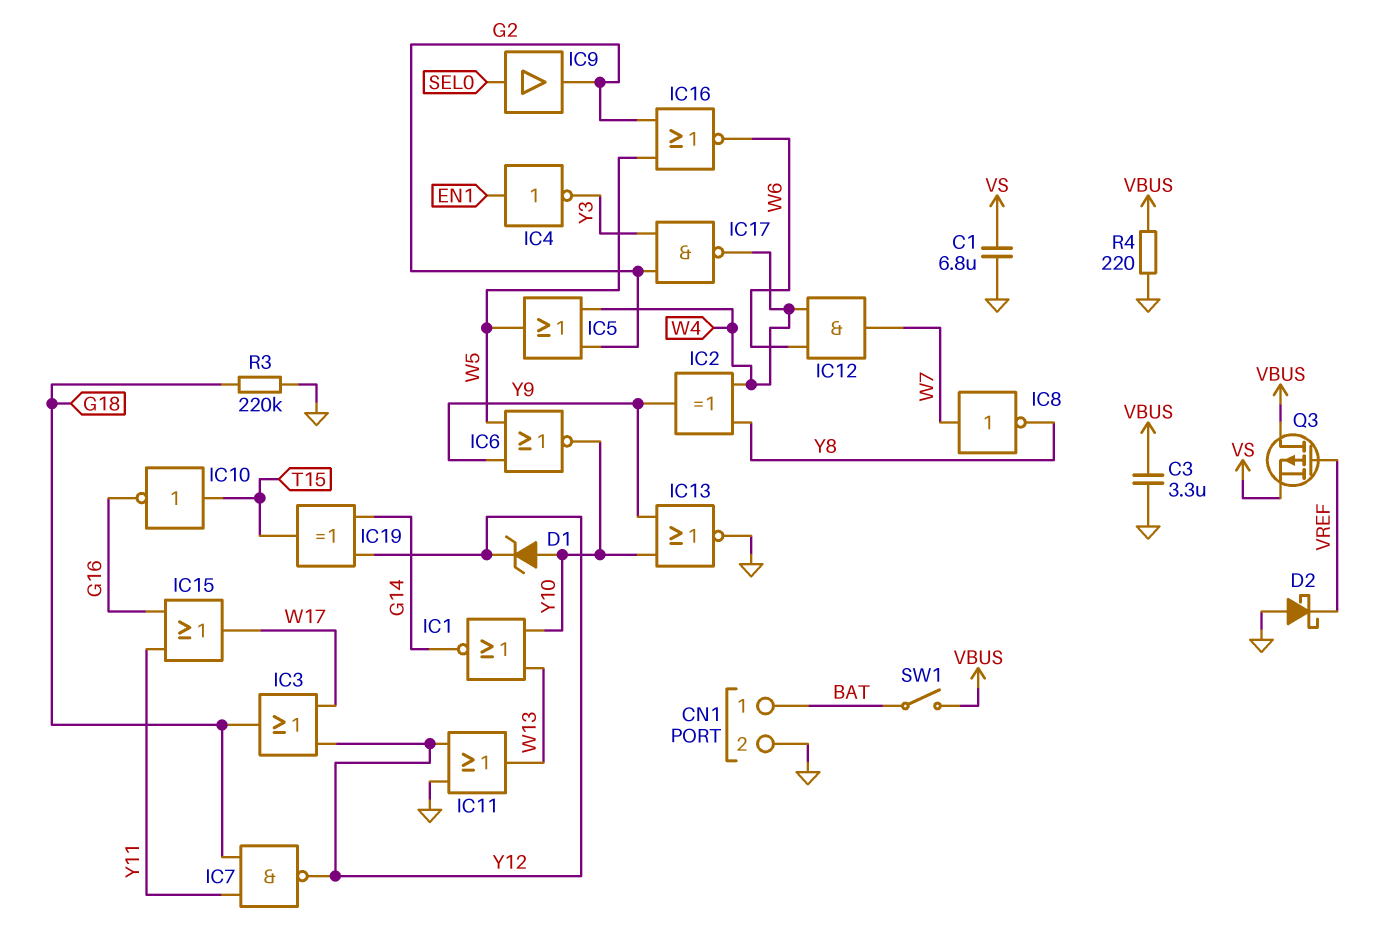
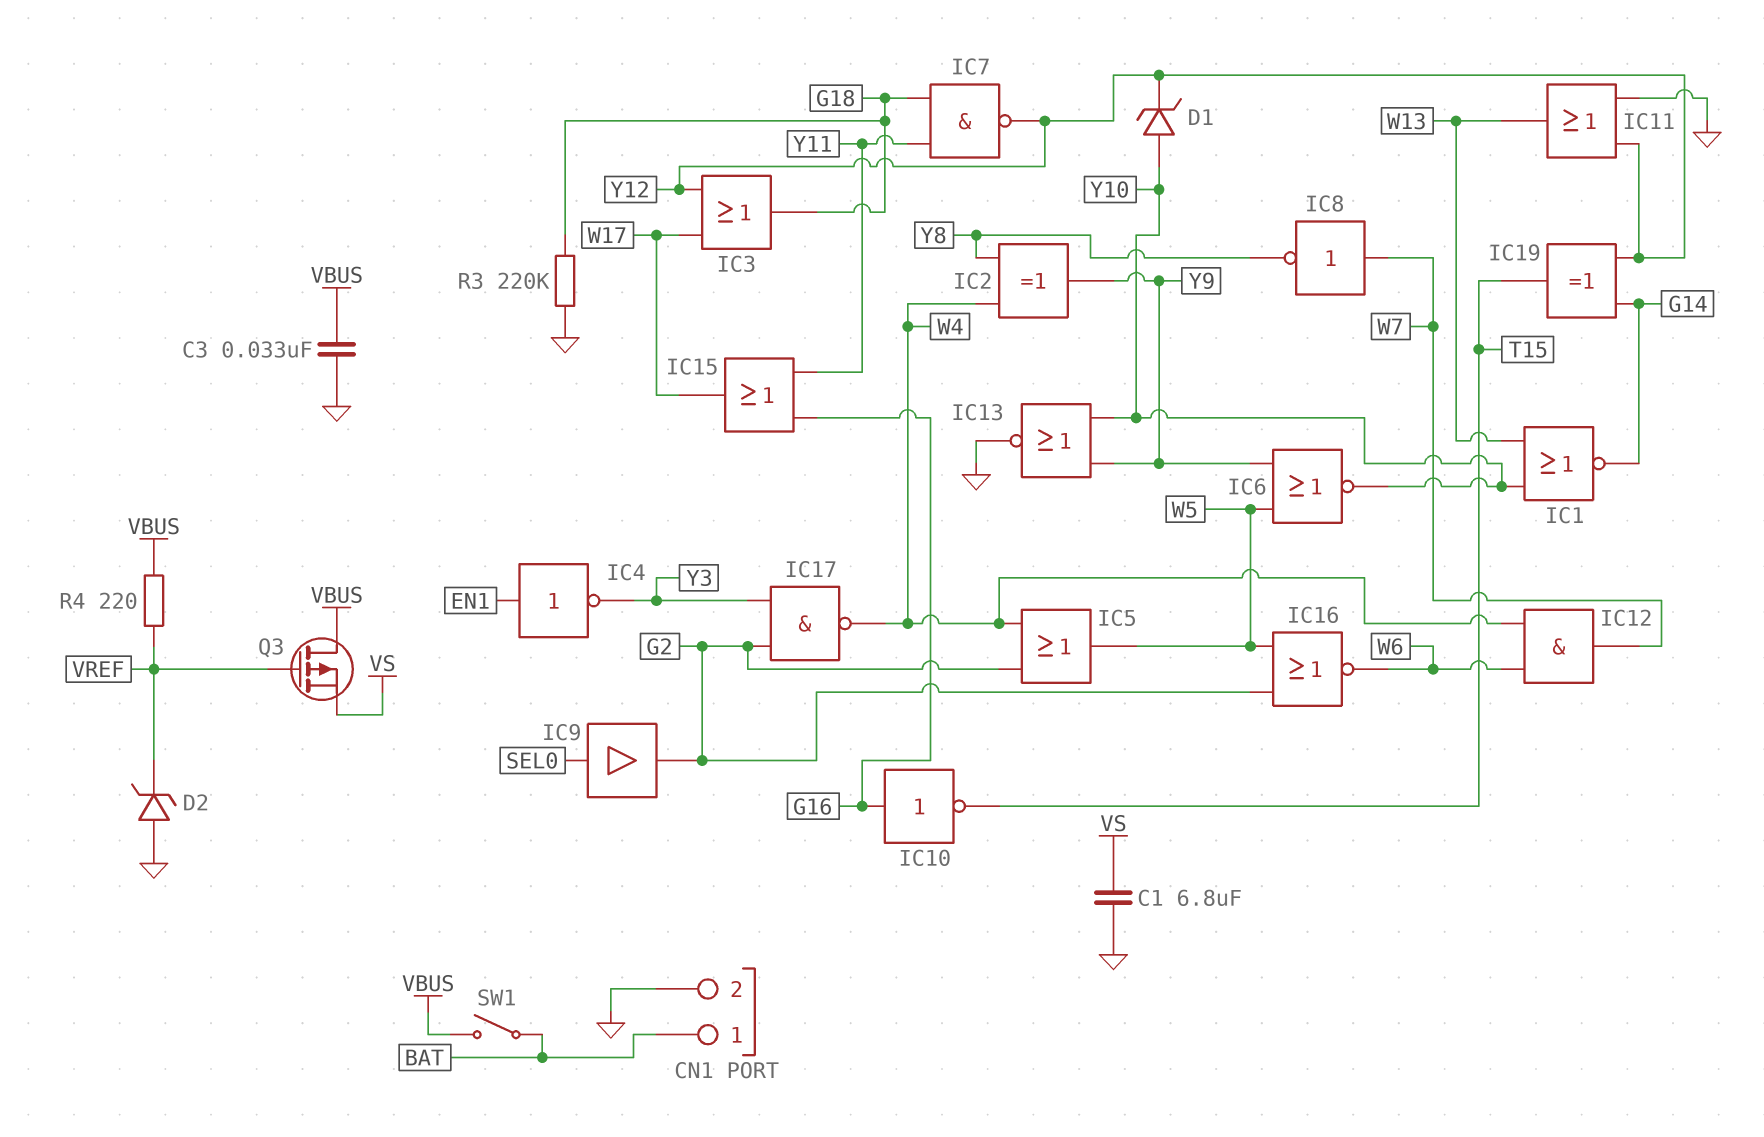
C3: 3.3uF (GND, VBUS) -> 33nF (GND, VBUS)
D2: schottky (A GND, K VREF) -> zener (A GND, K VREF)
IC10: NOT (in T15, out G16) -> NOT (in G16, out T15)
R4: 220 (GND, VBUS) -> 220 (VBUS, VREF)

